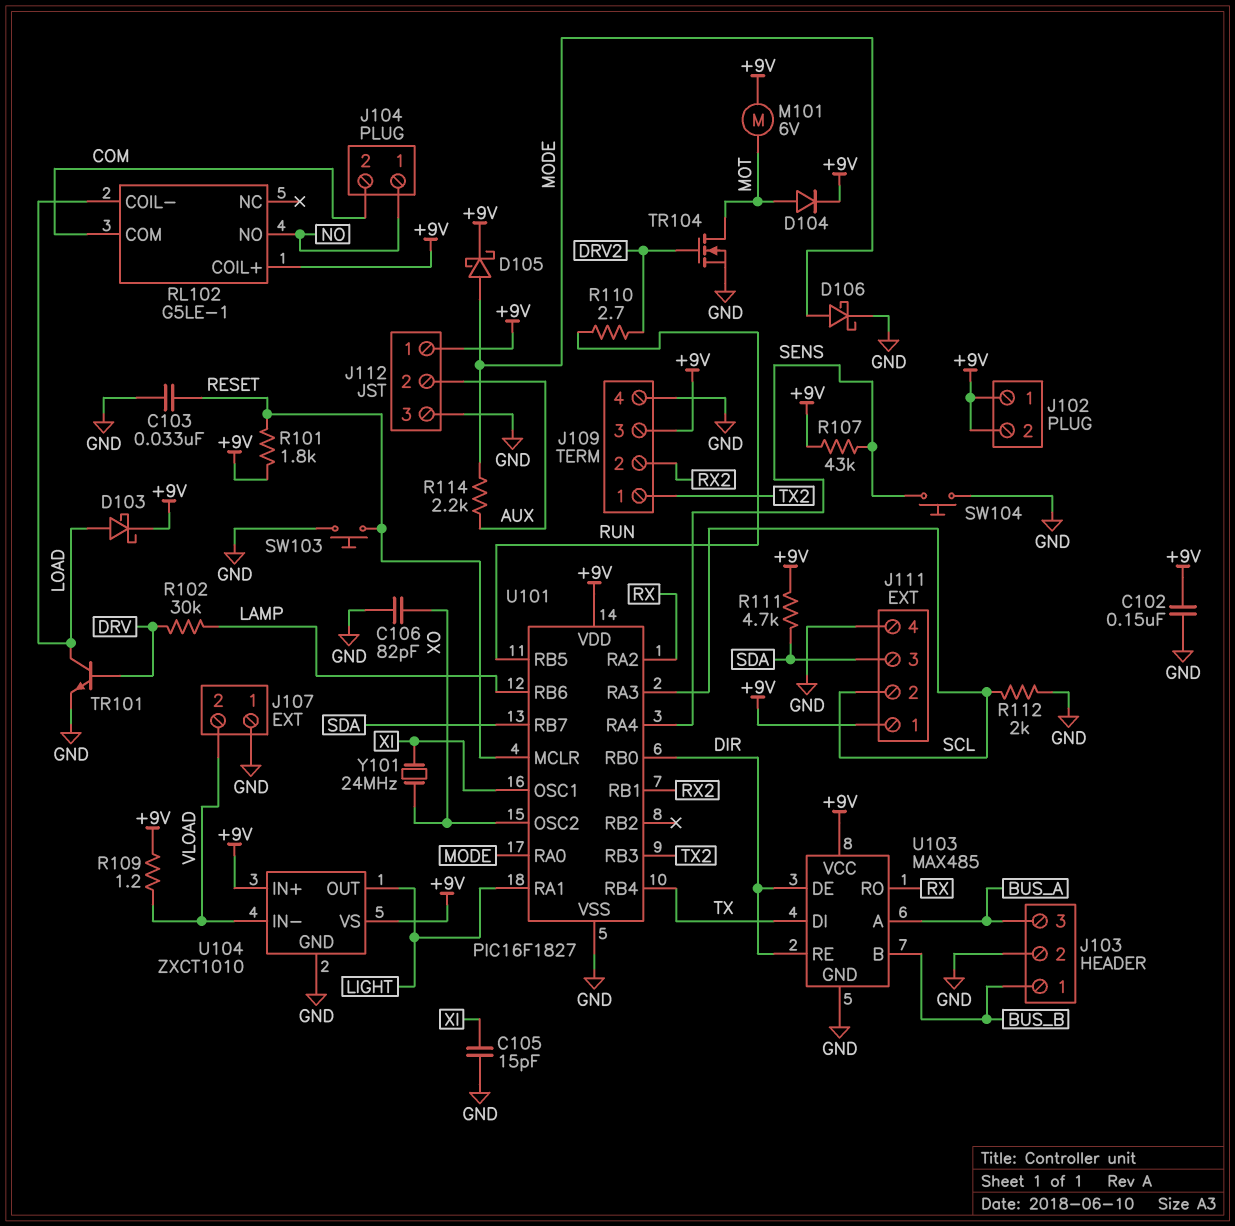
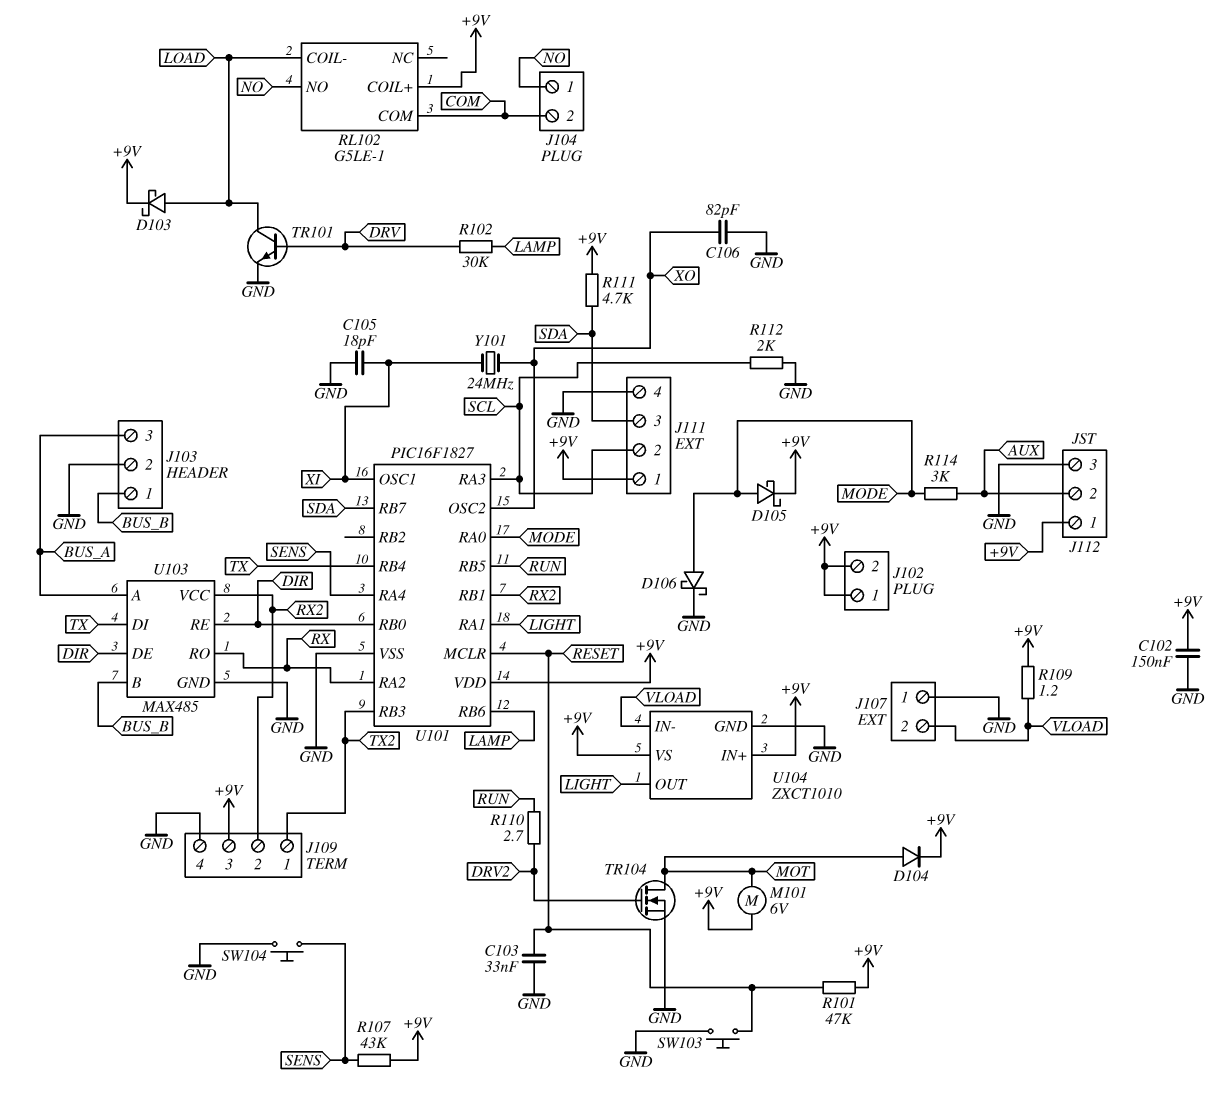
C105: 15pF (GND, XI) -> 18pF (GND, XI)
R101: 1.8k (+9V, RESET) -> 47k (+9V, RESET)
R114: 2.2k (AUX, MODE) -> 3k (AUX, MODE)
U103 pin VCC: +9V -> RX2

